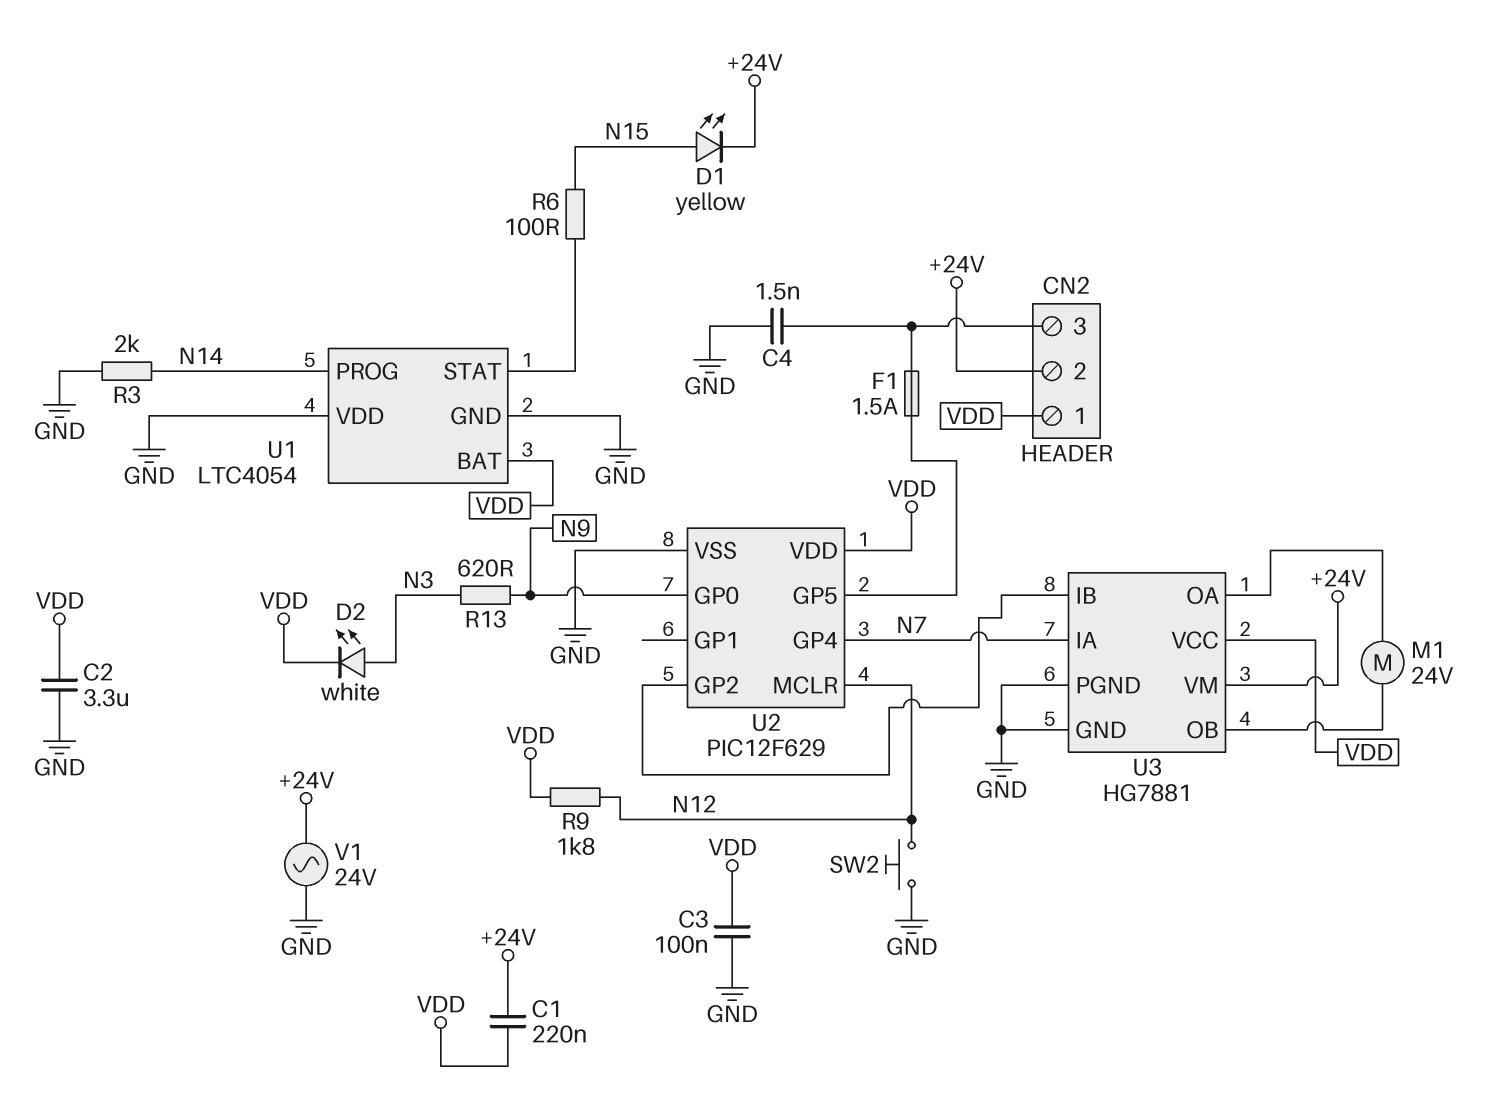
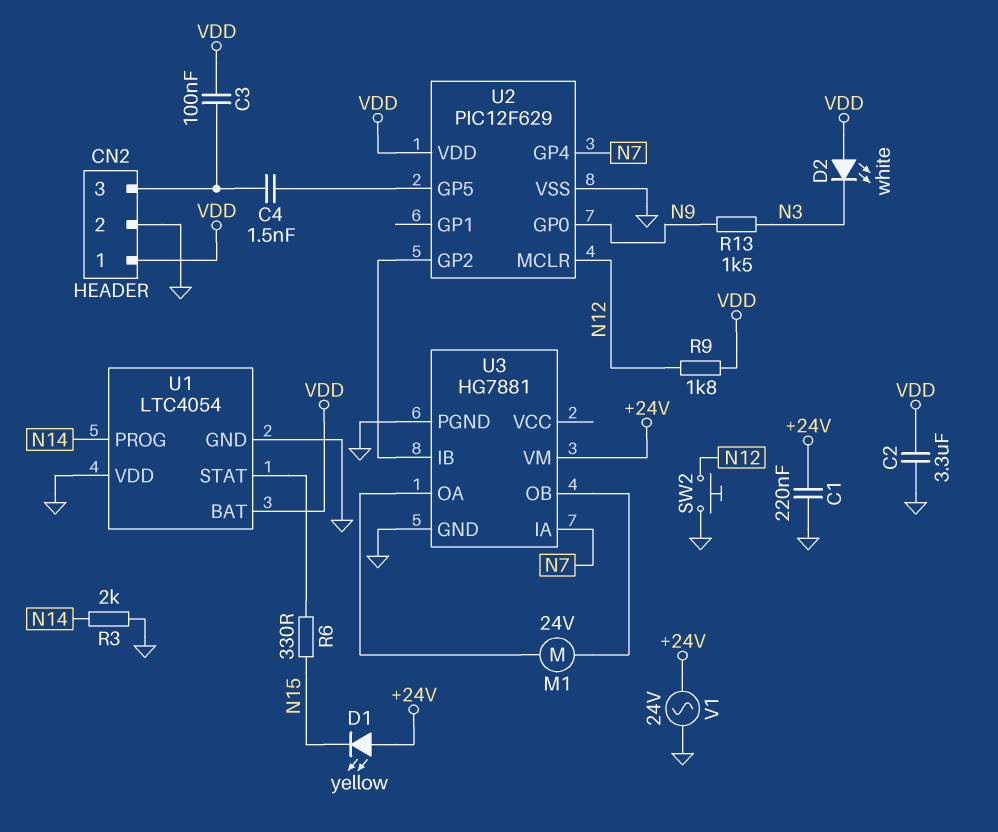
C1: 220nF (+24V, VDD) -> 220nF (+24V, GND)
C3: 100nF (GND, VDD) -> 100nF (CN2/3, VDD)
C4: 1.5nF (CN2/3, GND) -> 1.5nF (CN2/3, U2/GP5)
CN2 pin 2: +24V -> GND
D1: LED yellow (A N15, K +24V) -> LED yellow (A +24V, K N15)
D2: LED white (A N3, K VDD) -> LED white (A VDD, K N3)
F1: 1.5A (CN2/3, U2/GP5) -> none
R6: 100 (N15, U1/STAT) -> 330 (N15, U1/STAT)
R13: 620 (N3, N9) -> 1.5k (N3, N9)
U3 pin VCC: VDD -> none

